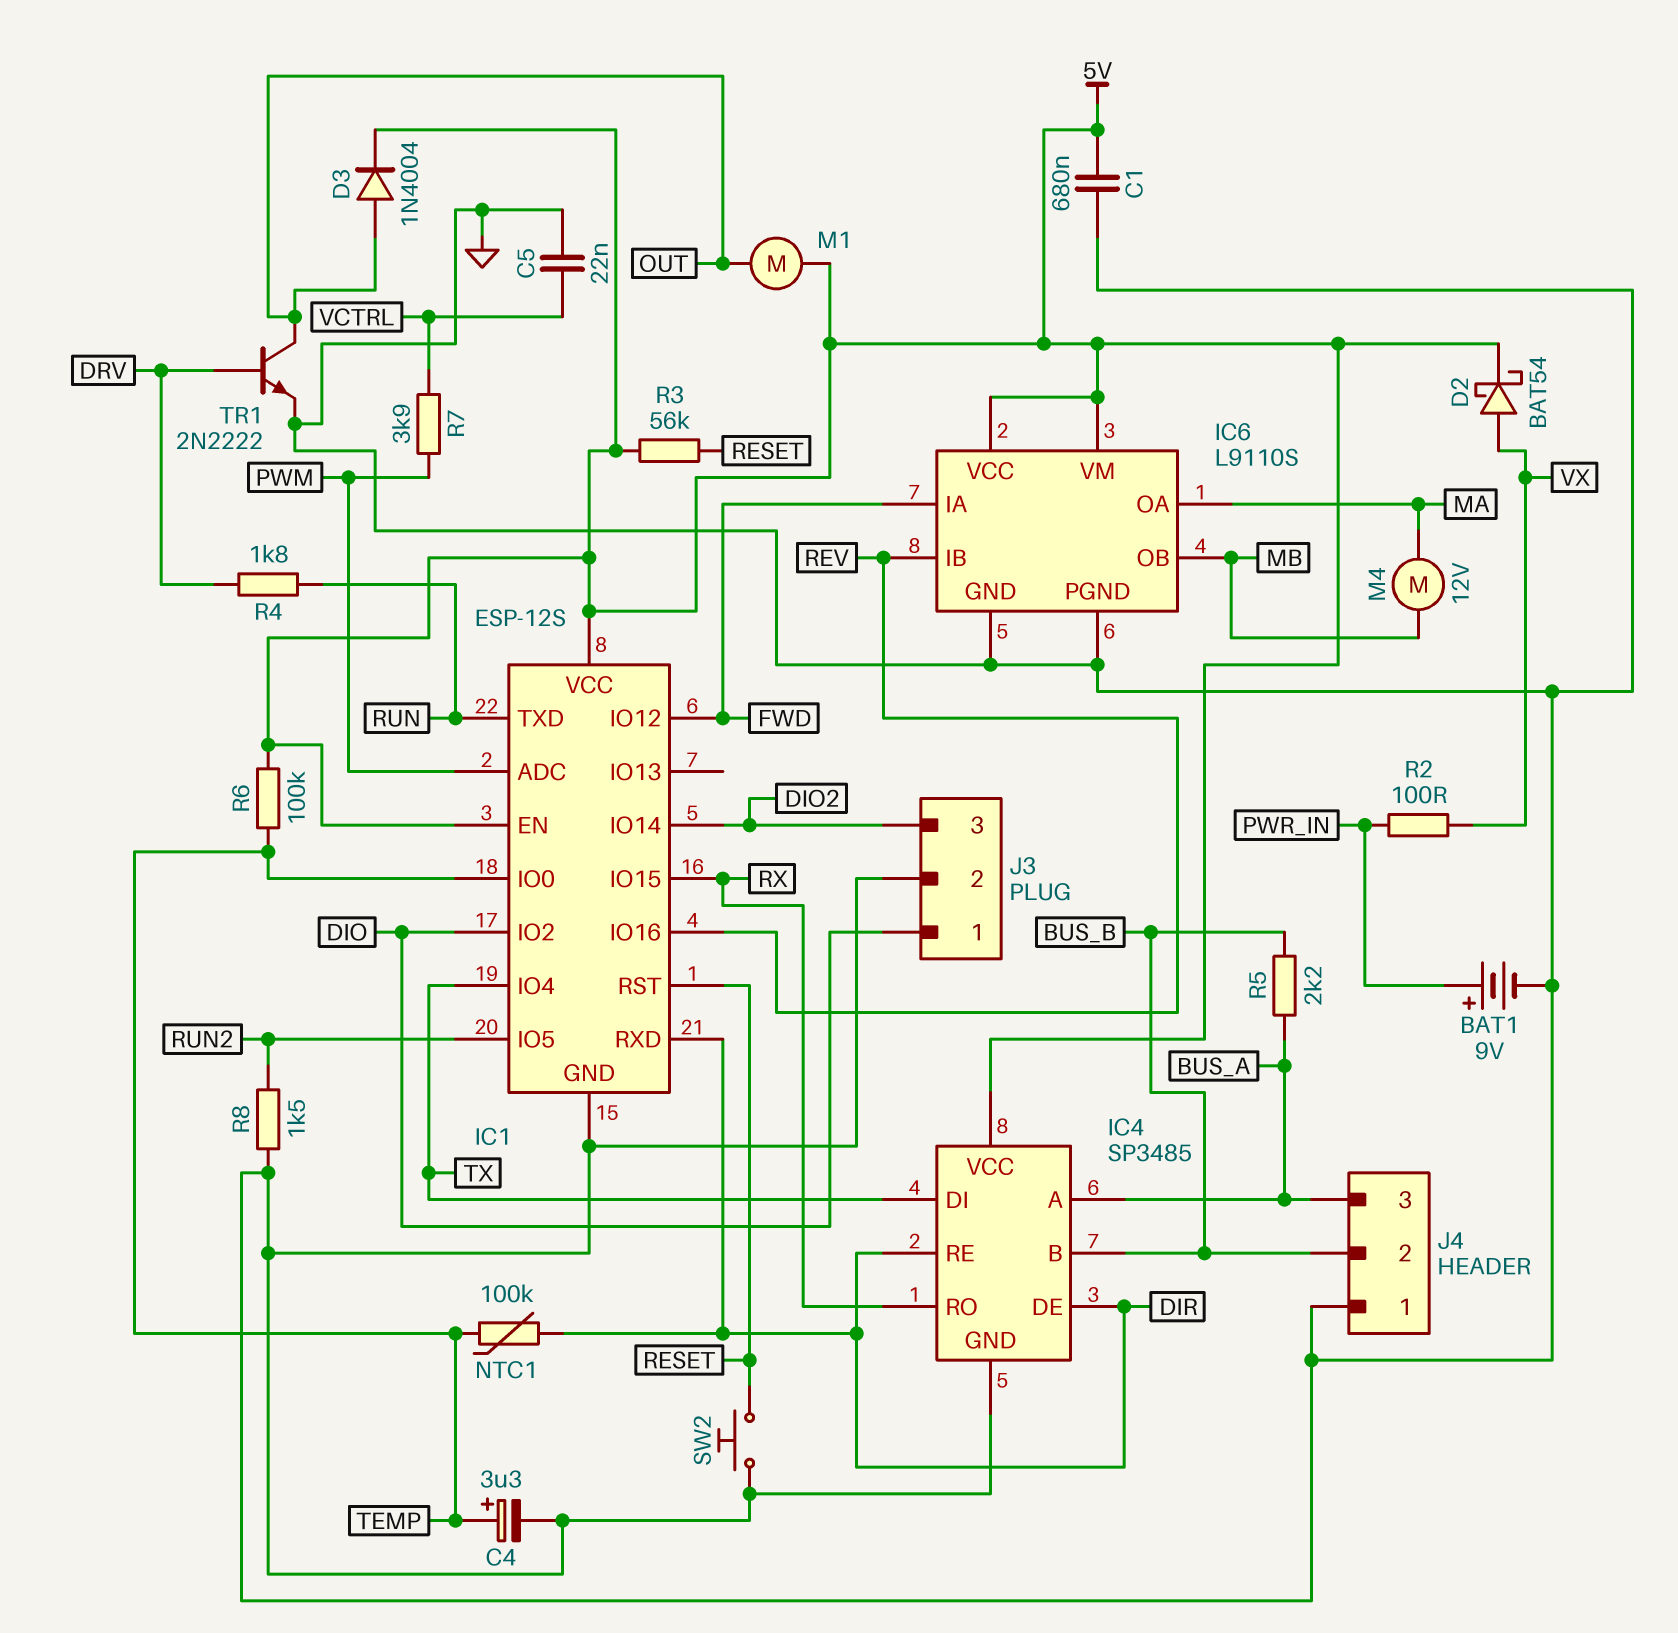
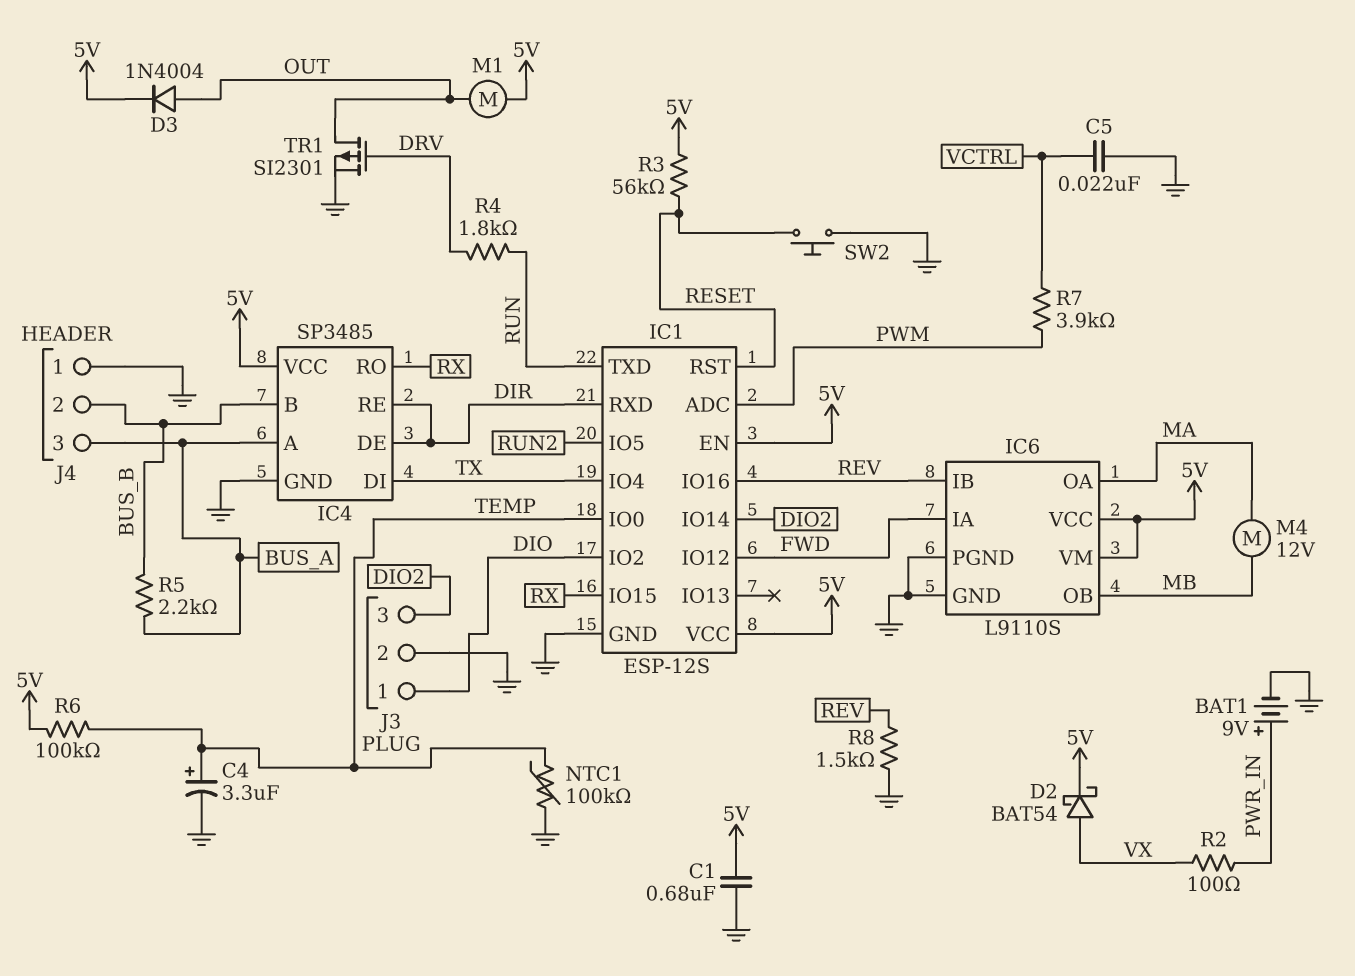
NTC1: 100k (DIR, TEMP) -> 100k (GND, TEMP)
R8: 1.5k (GND, RUN2) -> 1.5k (GND, REV)
TR1: NPN 2N2222 (B DRV, C OUT, E GND) -> PMOS SI2301 (G DRV, D OUT, S GND)

